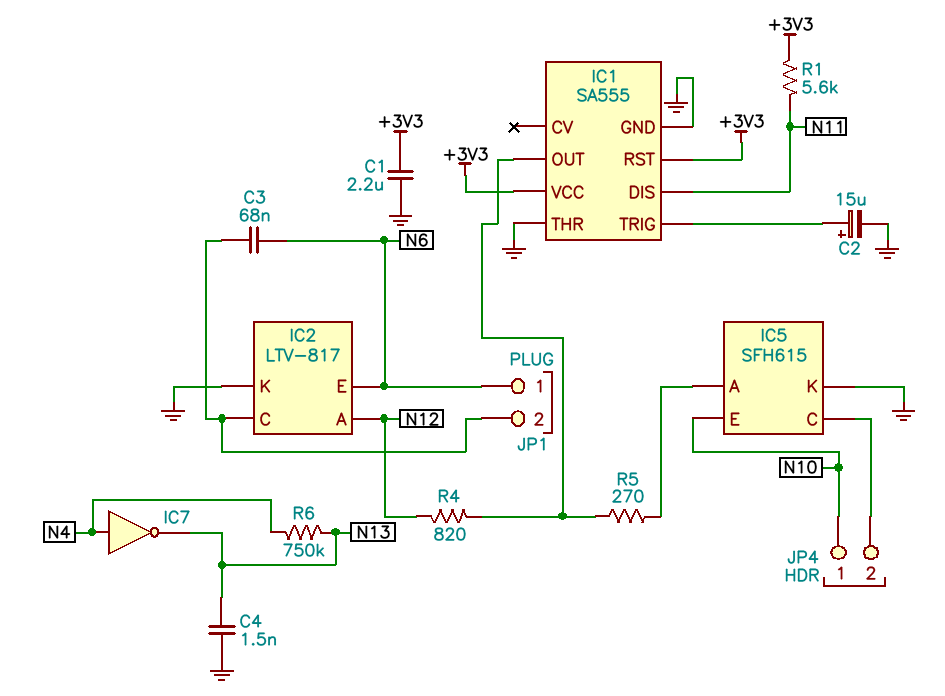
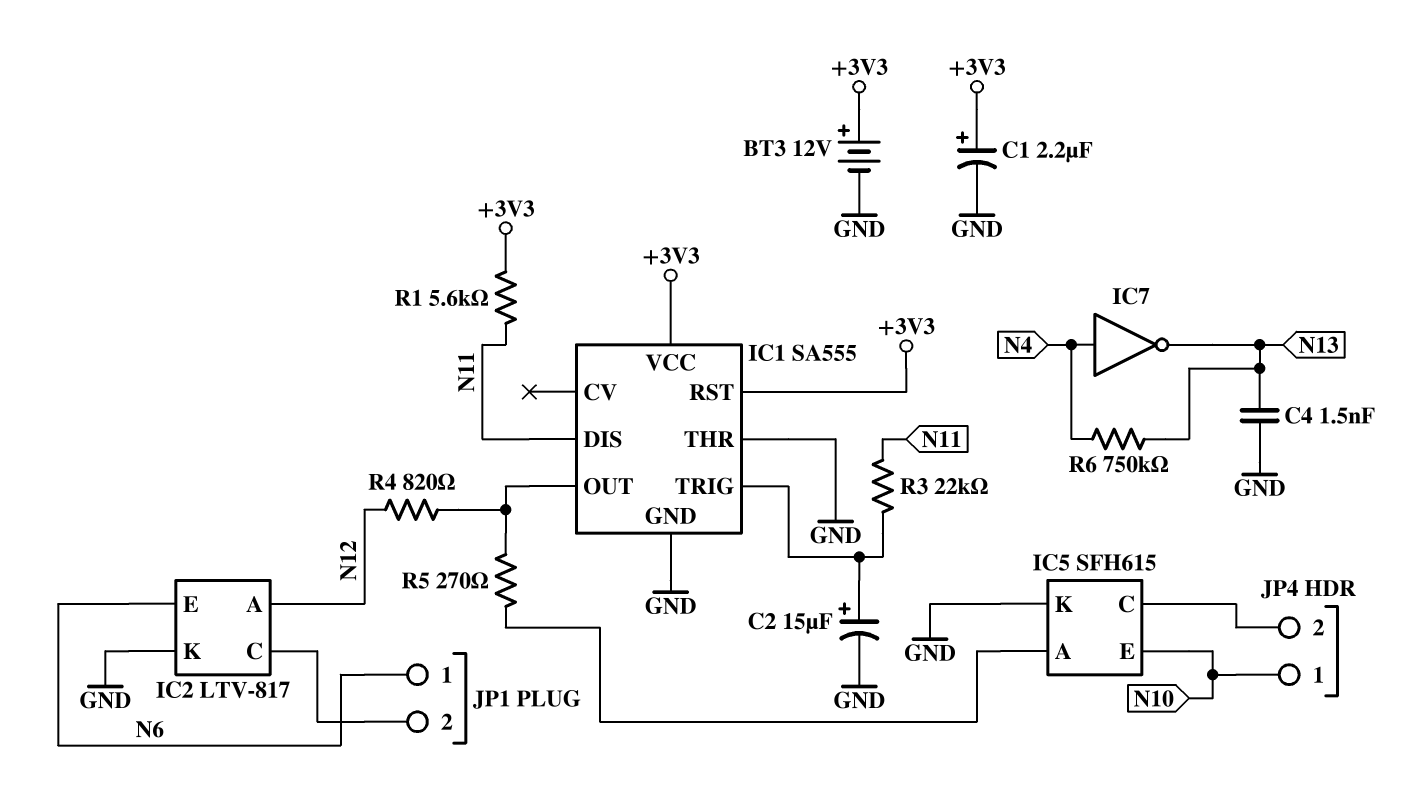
BT3: none -> 12V (plus +3V3, minus GND)
C1: 2.2uF (+3V3, GND) -> 2.2uF (plus +3V3, minus GND)
C3: 68nF (IC2/C, N6) -> none
R3: none -> 22k (IC1/TRIG, N11)

